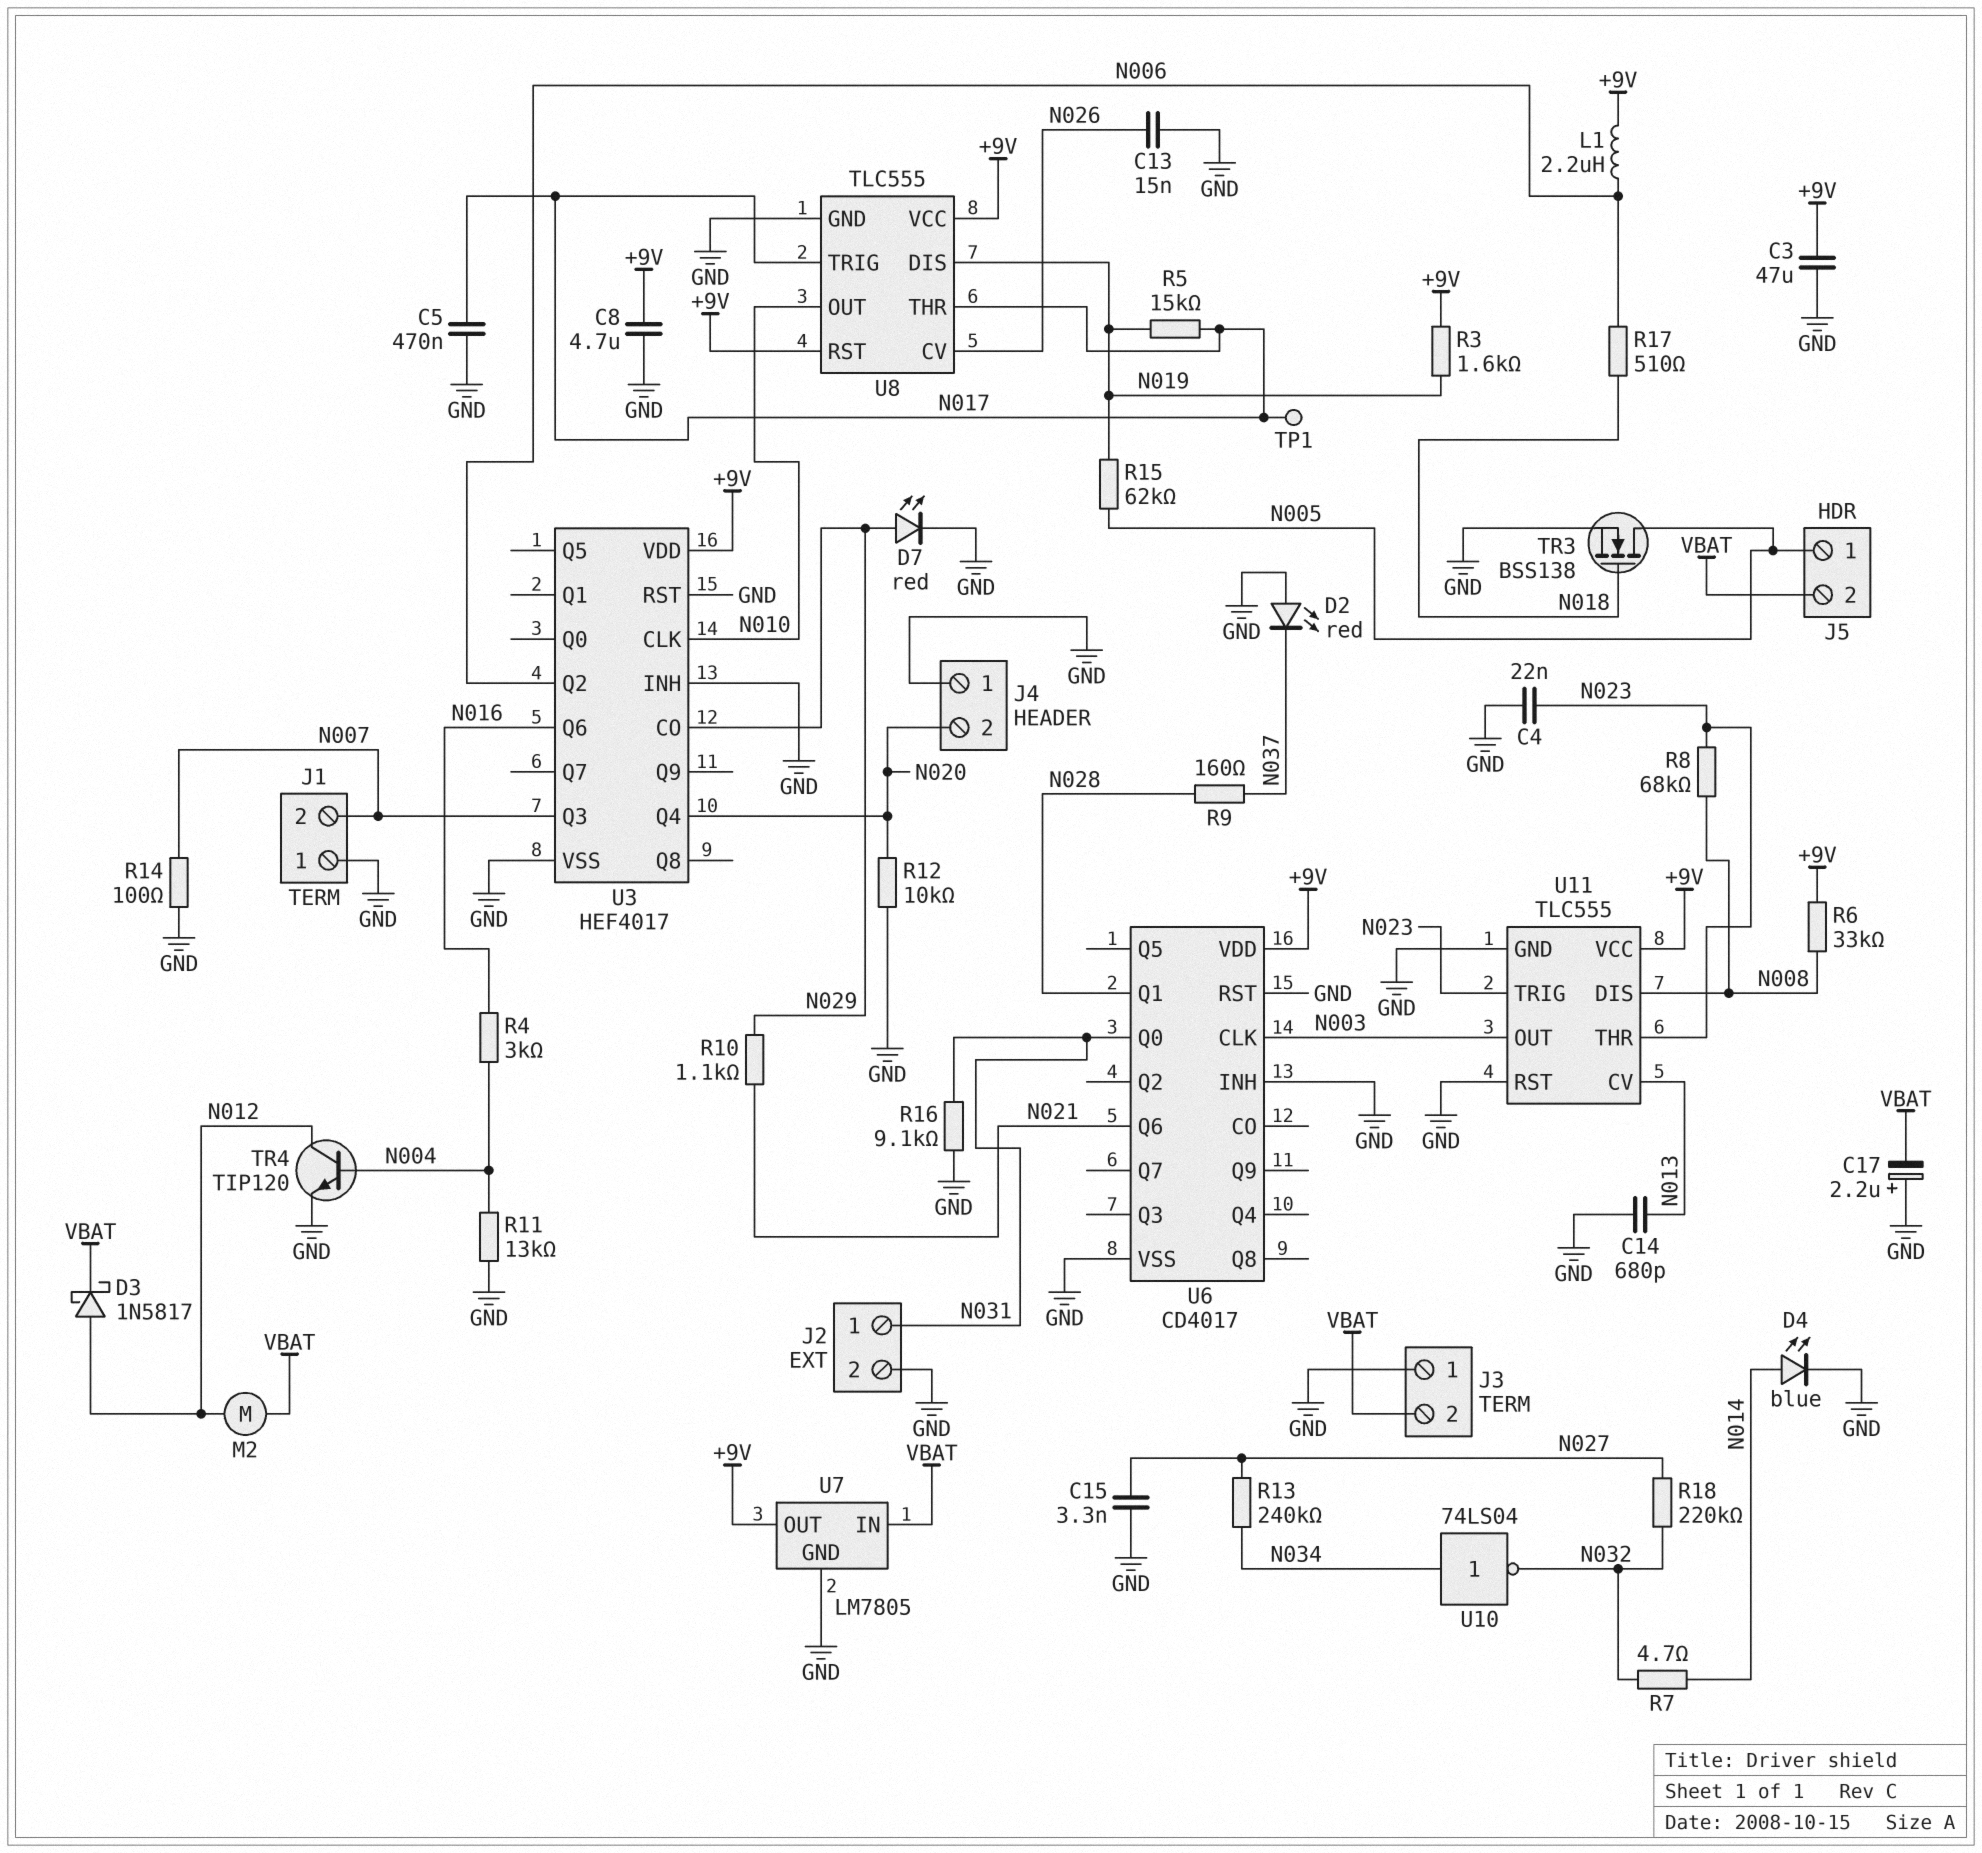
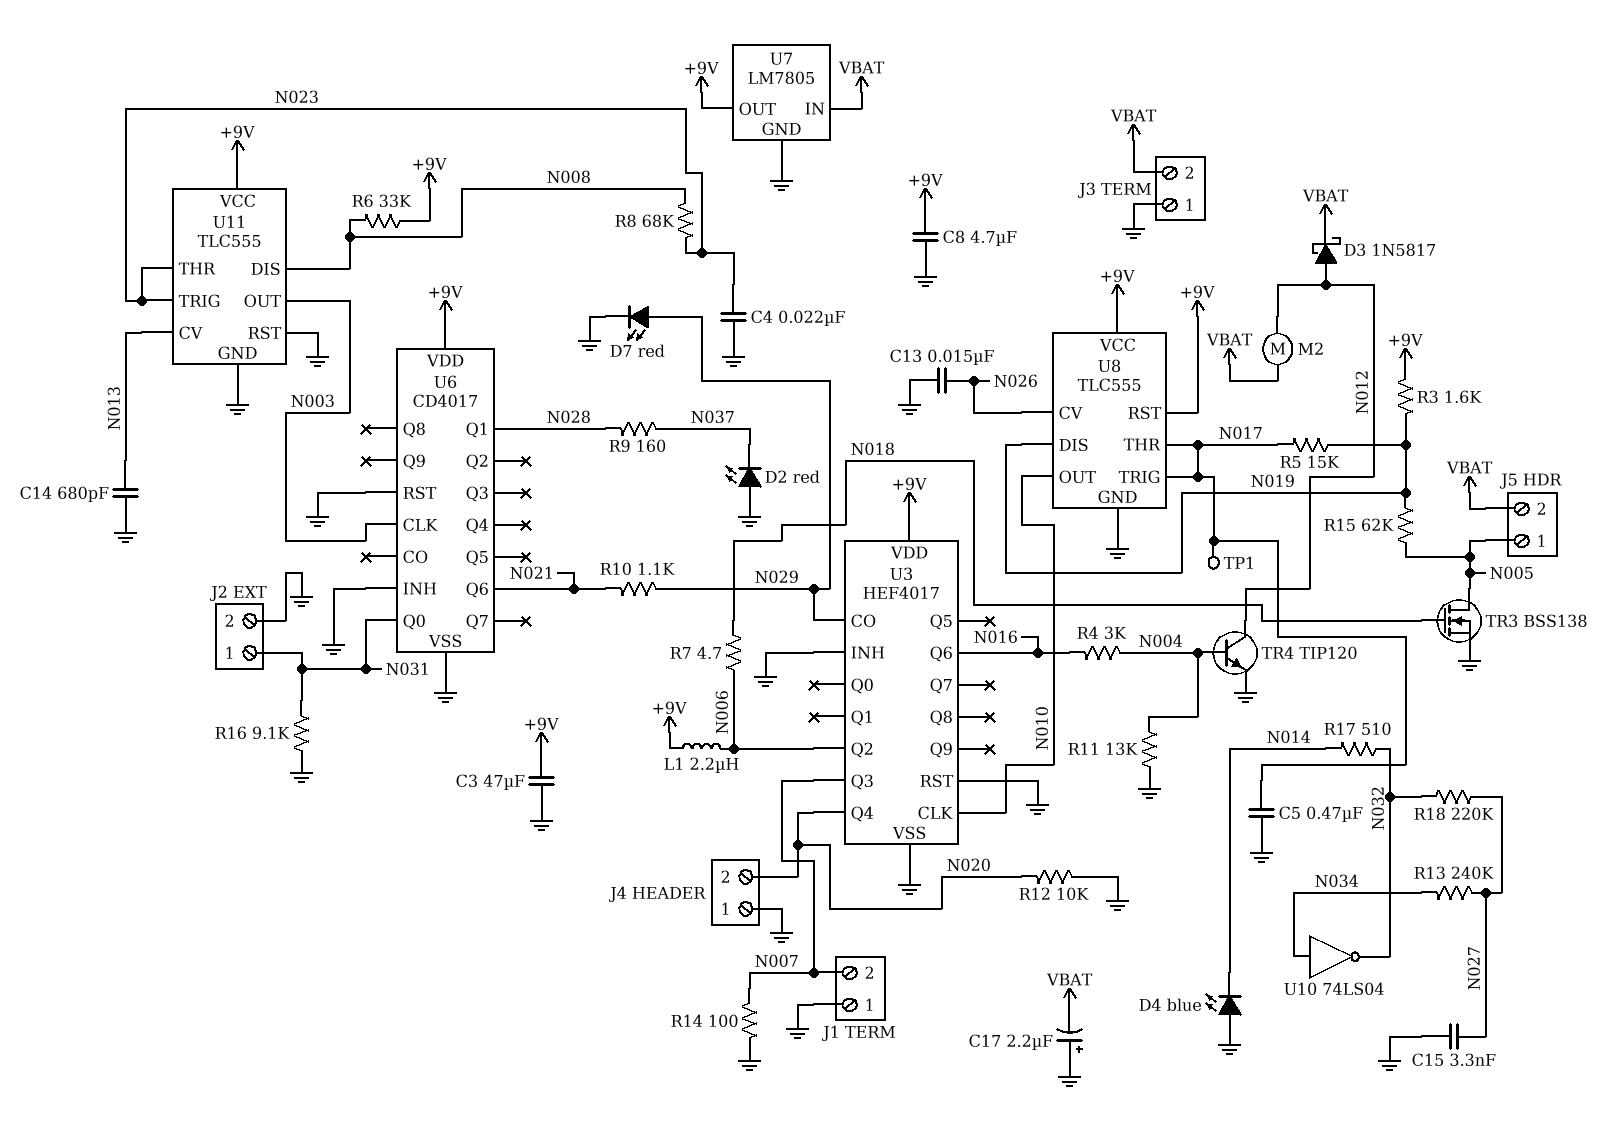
D4: LED blue (A N014, K GND) -> LED blue (A GND, K N014)
R7: 4.7 (N014, N032) -> 4.7 (N006, N018)
R17: 510 (N006, N018) -> 510 (N014, N032)

